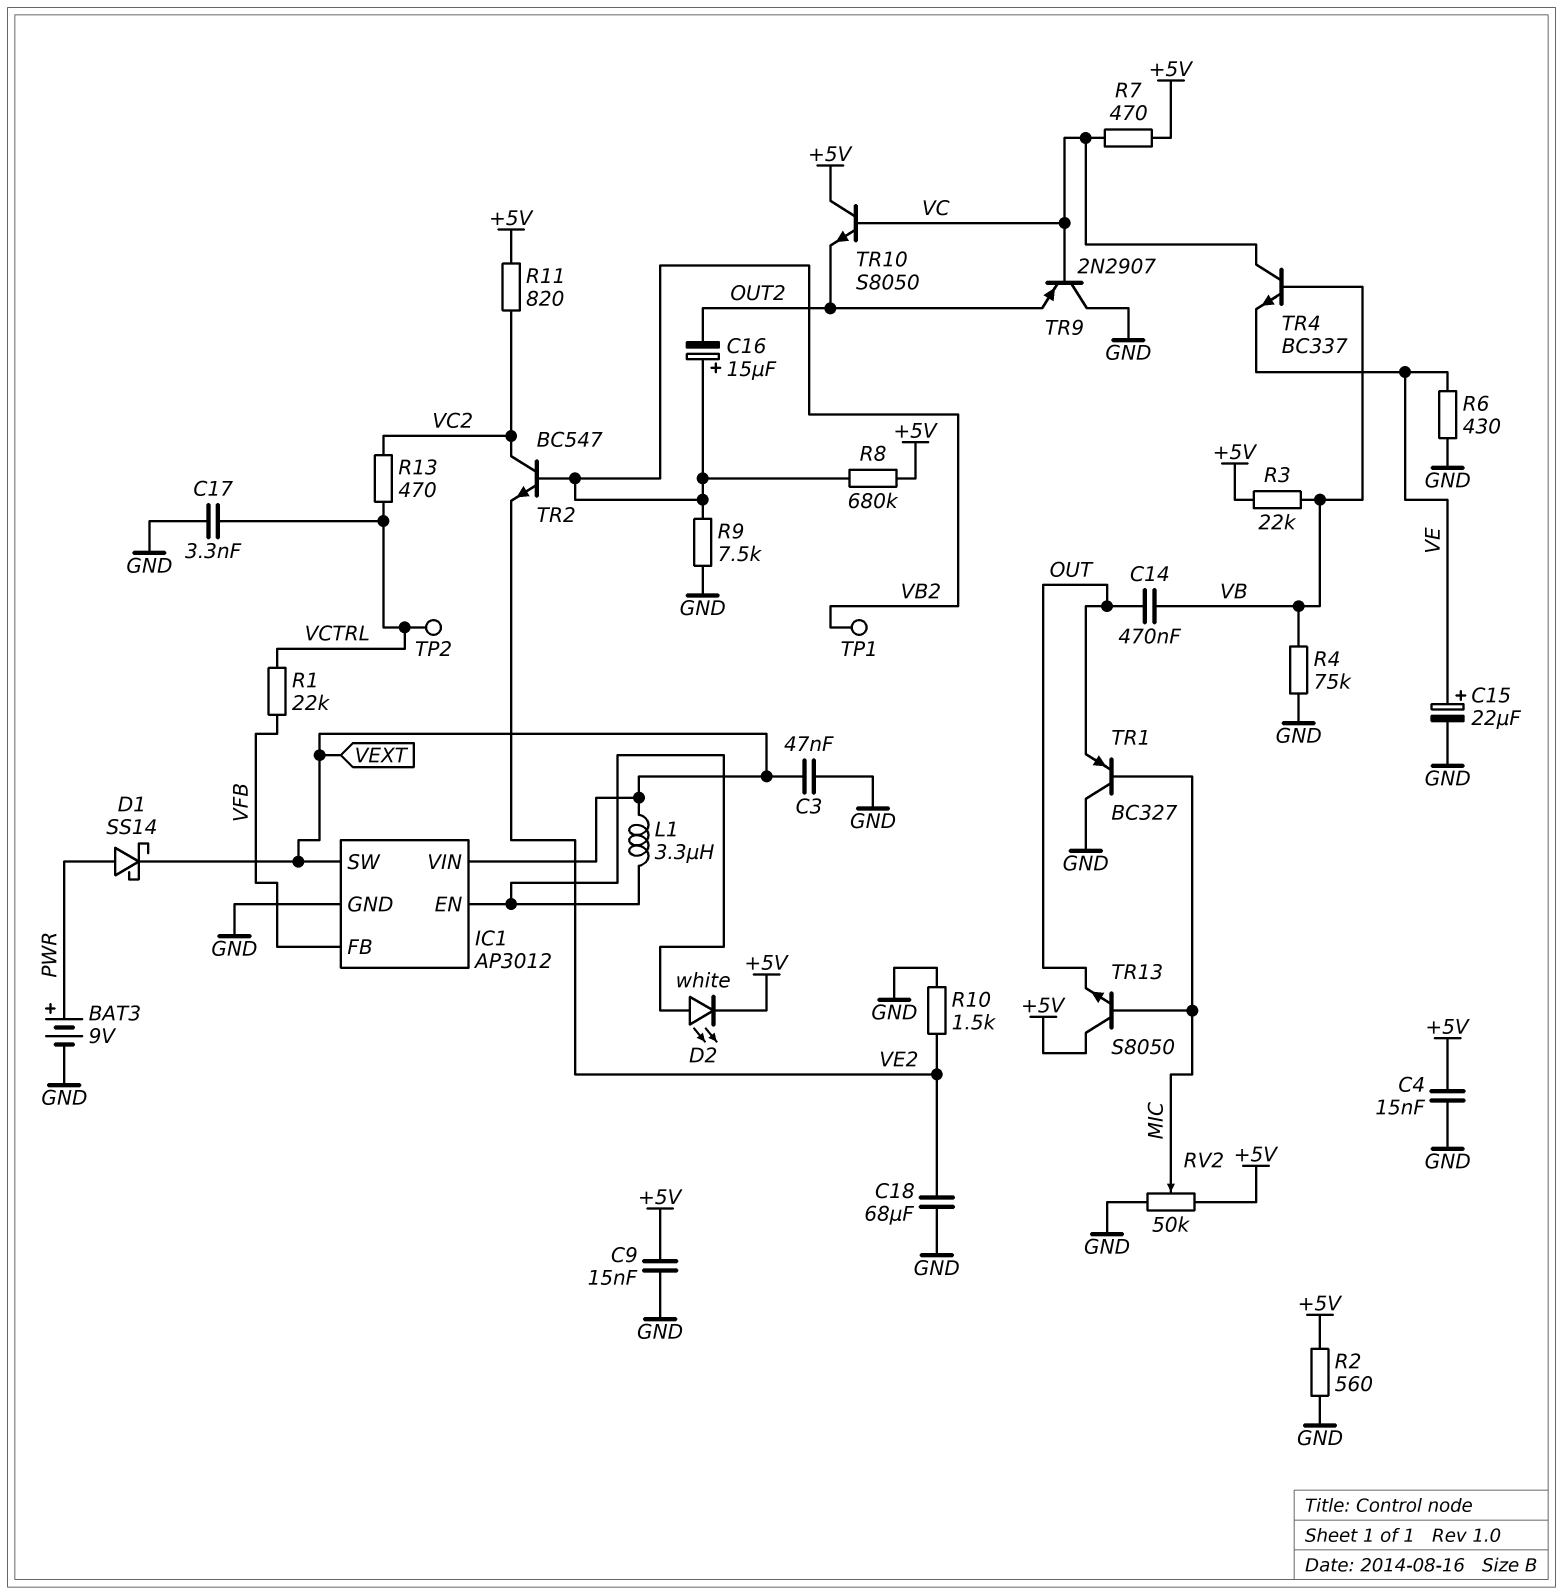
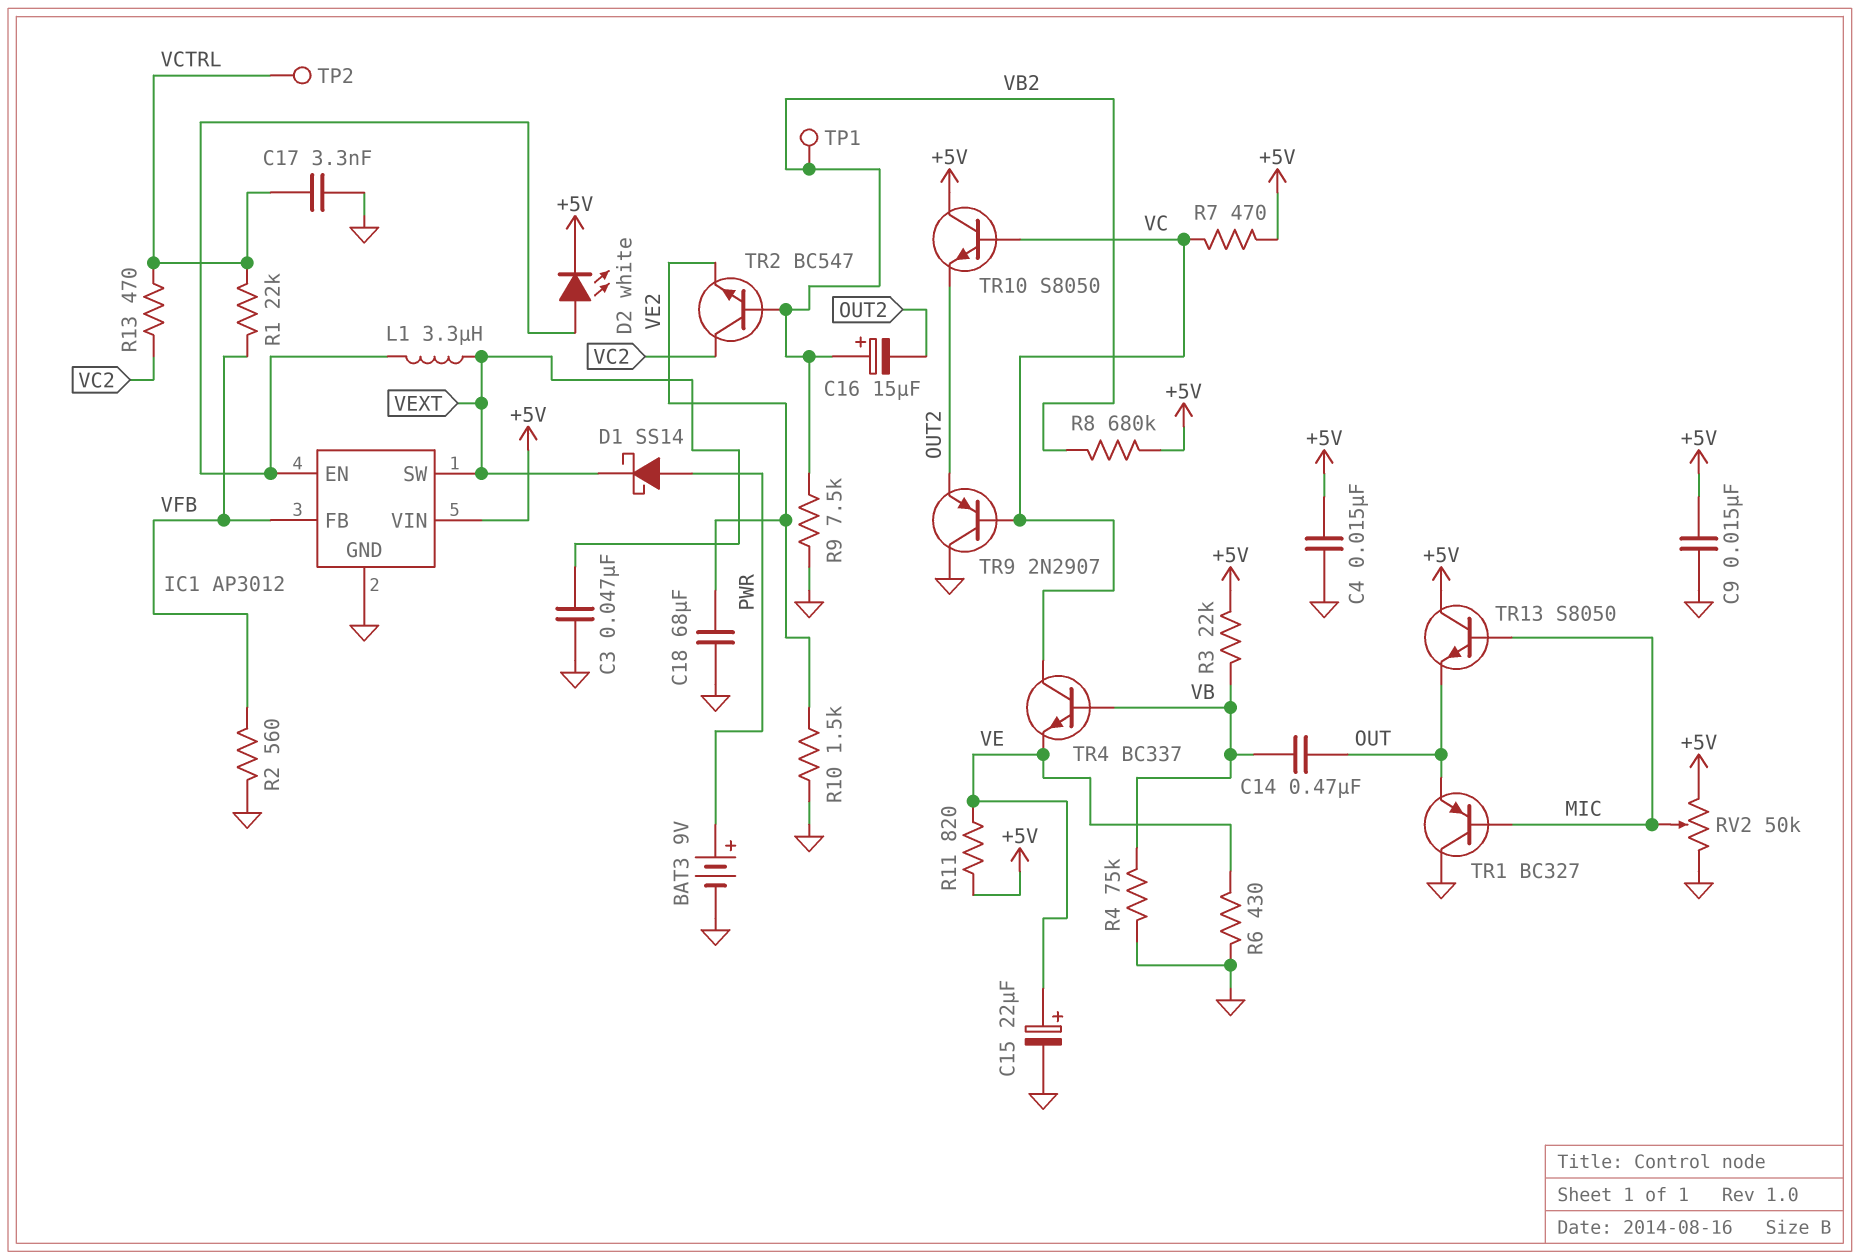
IC1 pin VIN: VEXT -> +5V
R2: 560 (+5V, GND) -> 560 (GND, VFB)
R11: 820 (+5V, VC2) -> 820 (+5V, VE)

